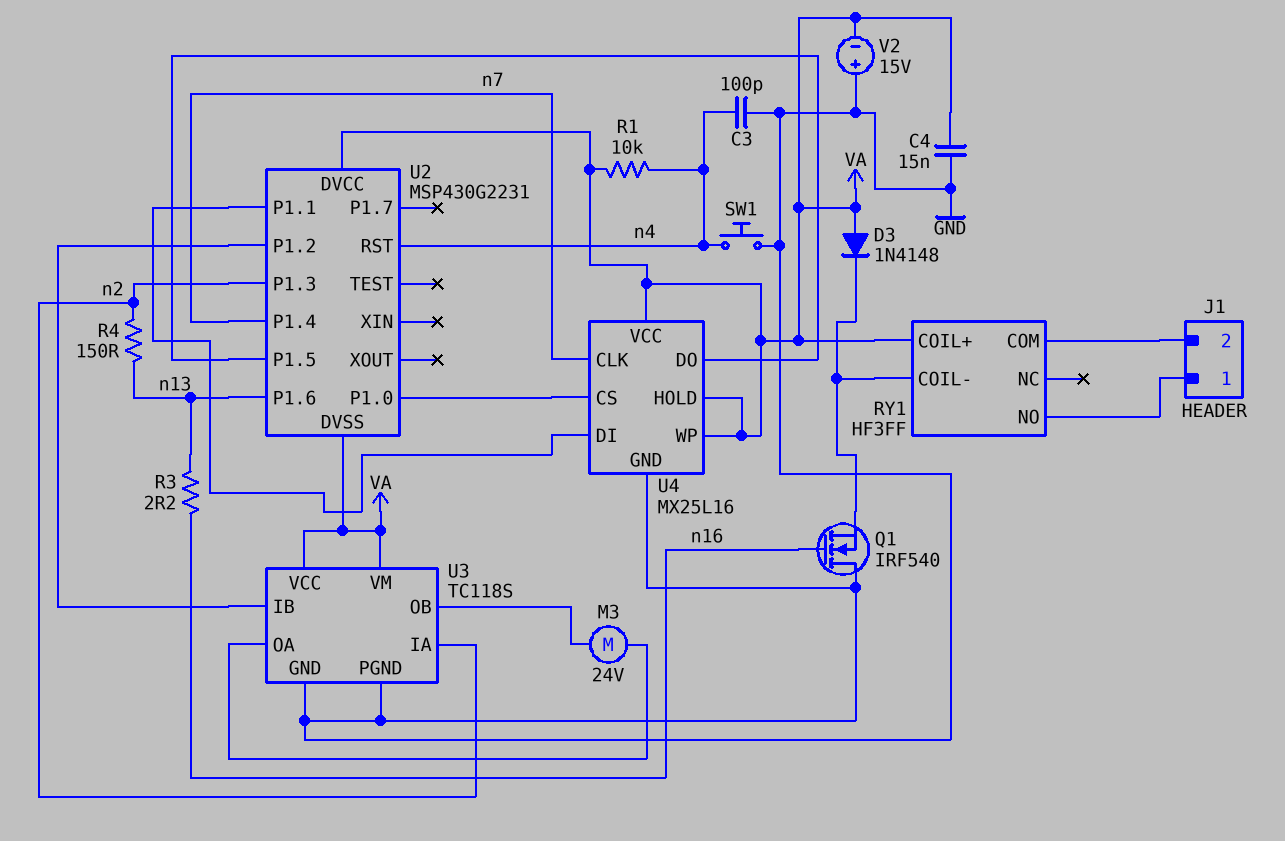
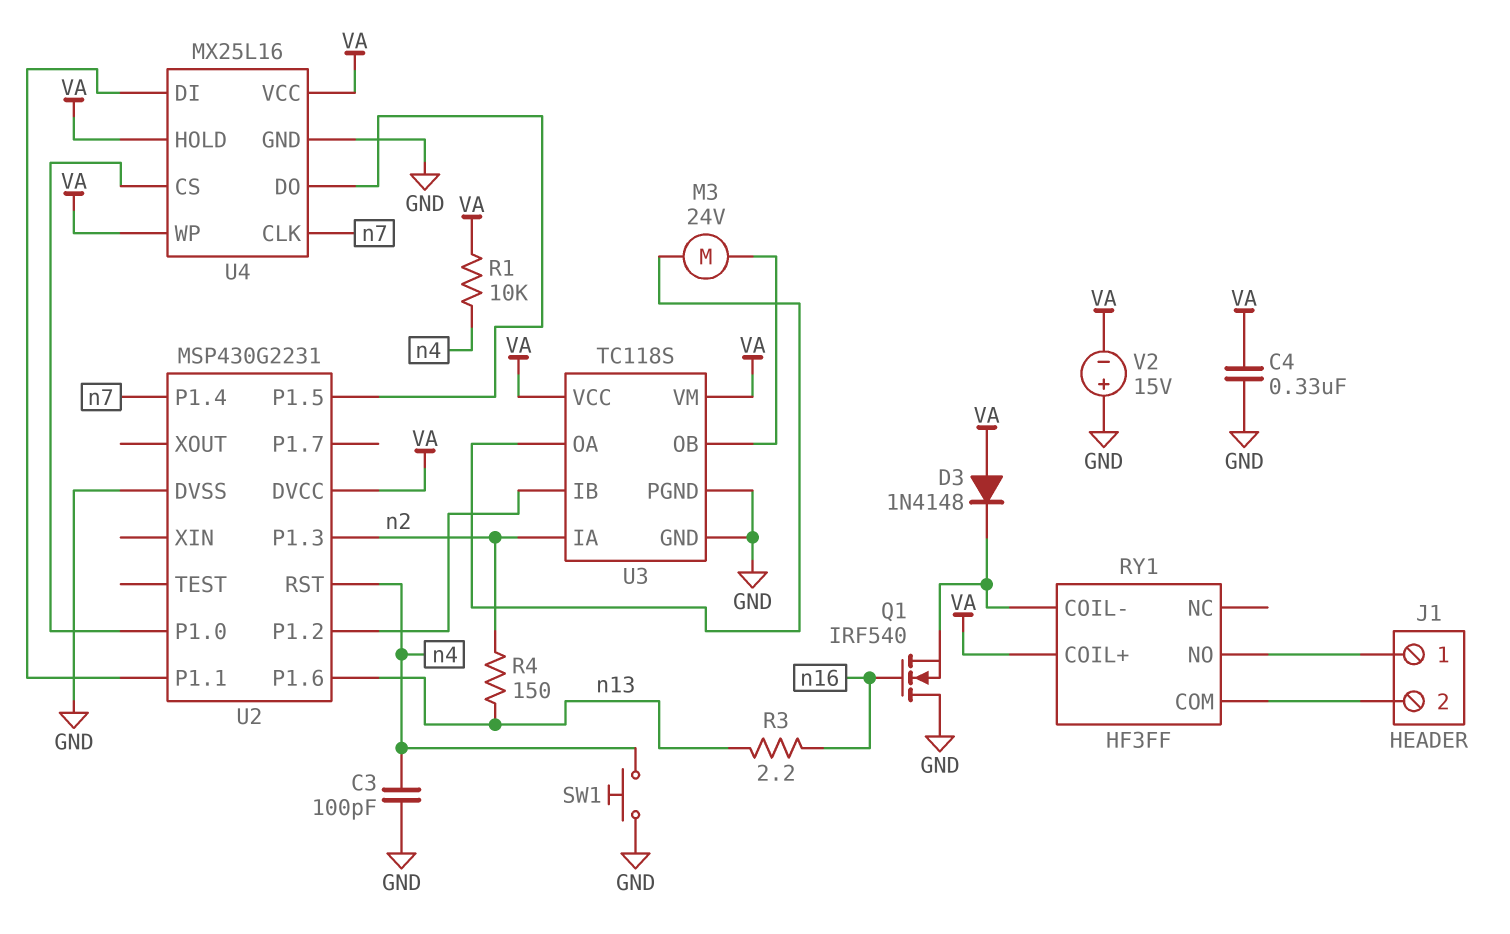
C4: 15nF (GND, VA) -> 330nF (GND, VA)
U2 pin DVSS: VA -> GND

